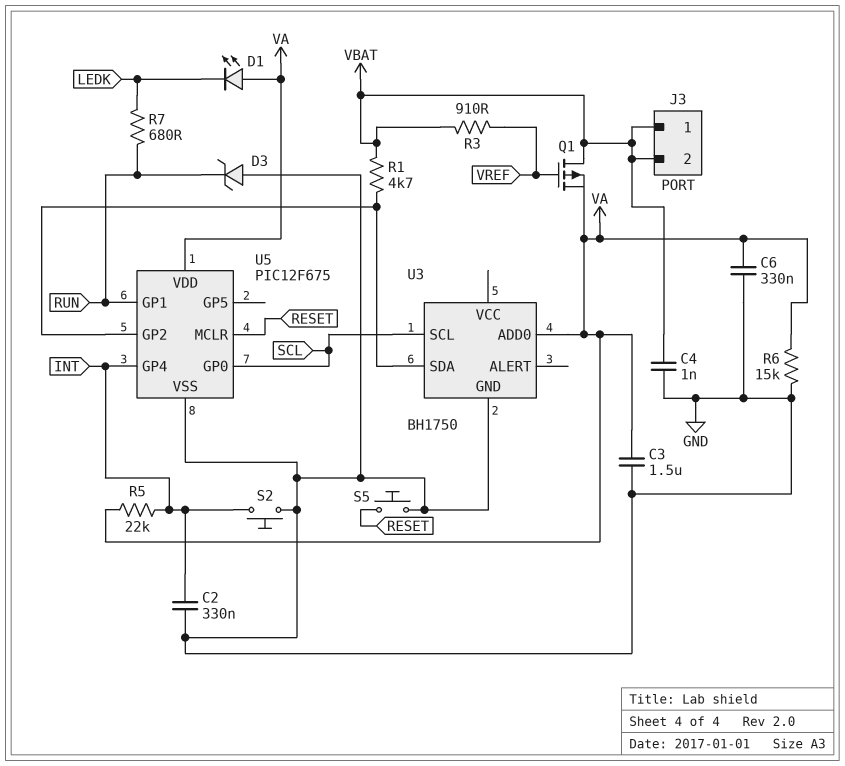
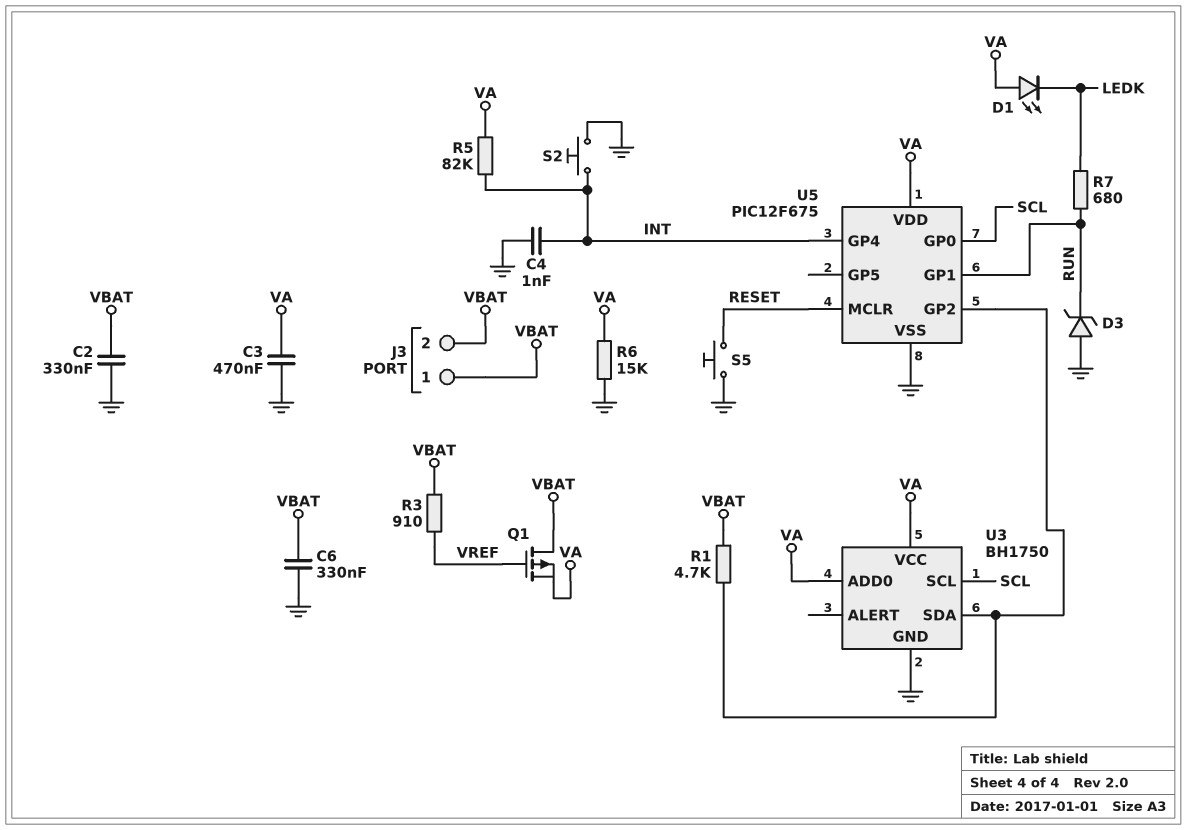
C2: 330nF (GND, INT) -> 330nF (GND, VBAT)
C3: 1.5uF (GND, VA) -> 470nF (GND, VA)
C4: 1nF (GND, VBAT) -> 1nF (GND, INT)
C6: 330nF (GND, VA) -> 330nF (GND, VBAT)
R5: 22k (INT, VA) -> 82k (INT, VA)
U3 pin VCC: none -> VA

